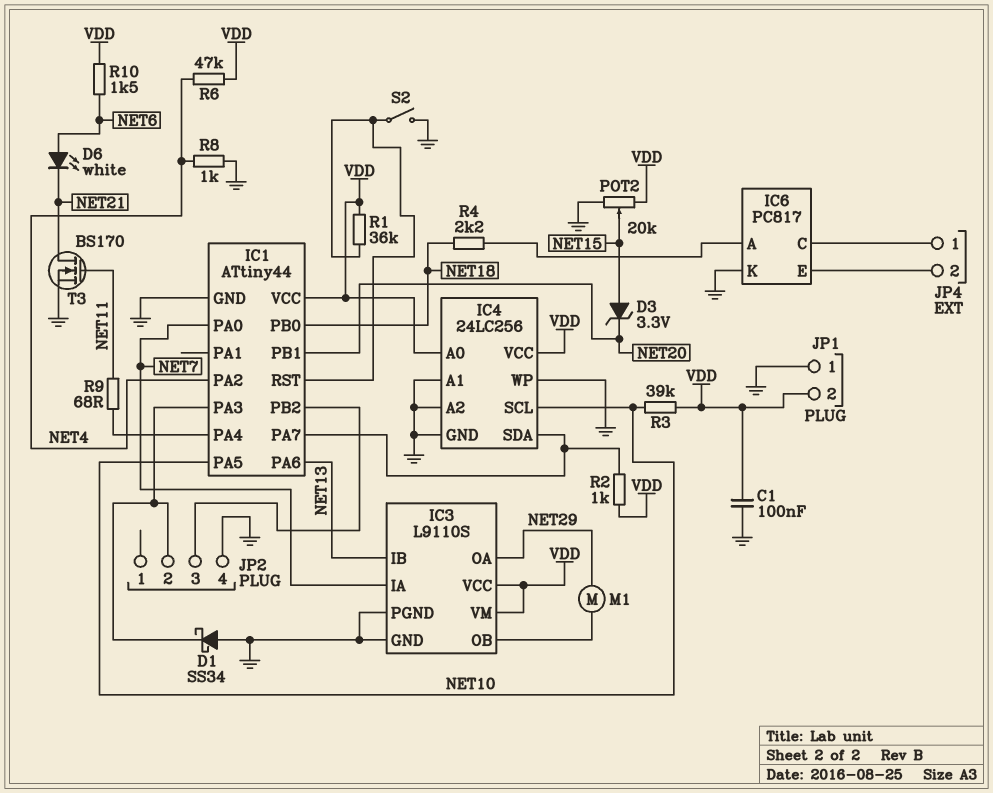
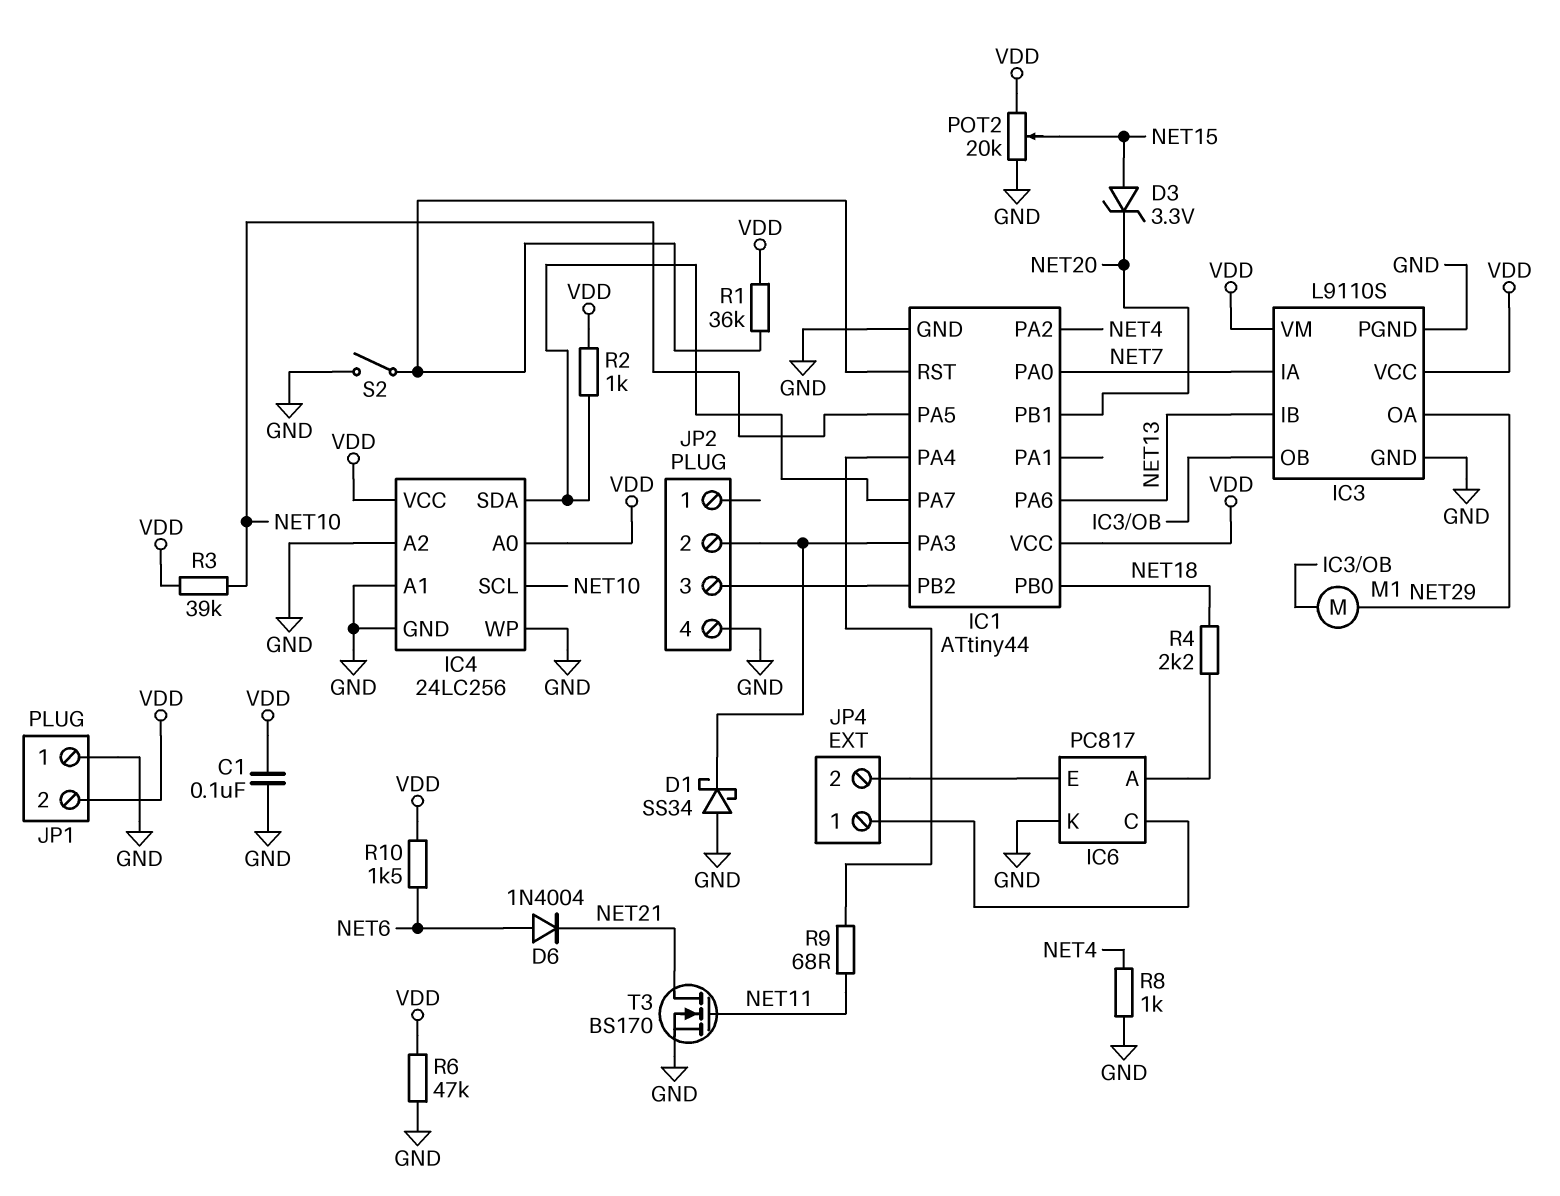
D6: LED white (A NET6, K NET21) -> diode 1N4004 (A NET6, K NET21)
R6: 47k (NET4, VDD) -> 47k (GND, VDD)

